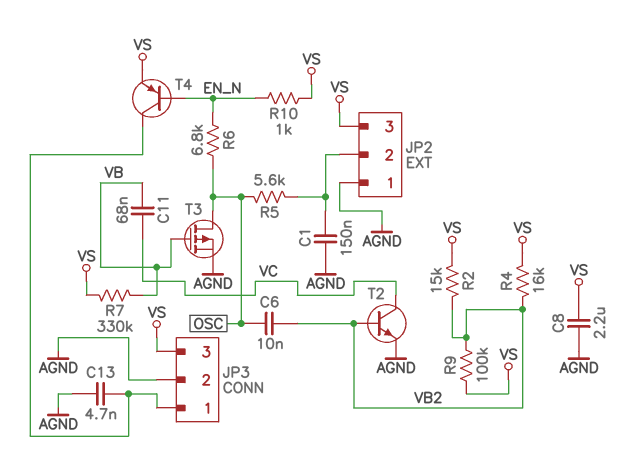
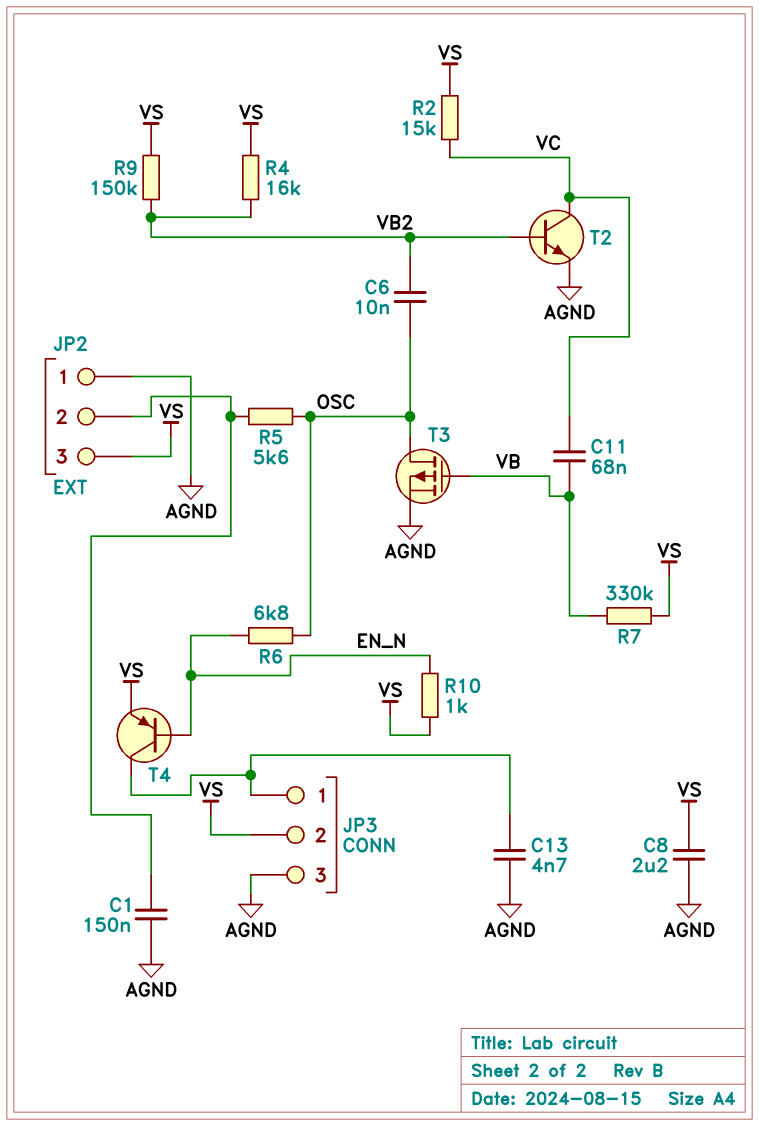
JP3 pin 2: AGND -> VS
JP3 pin 3: VS -> AGND
R2: 15k (VB2, VS) -> 15k (VC, VS)
R9: 100k (VB2, VS) -> 150k (VB2, VS)

